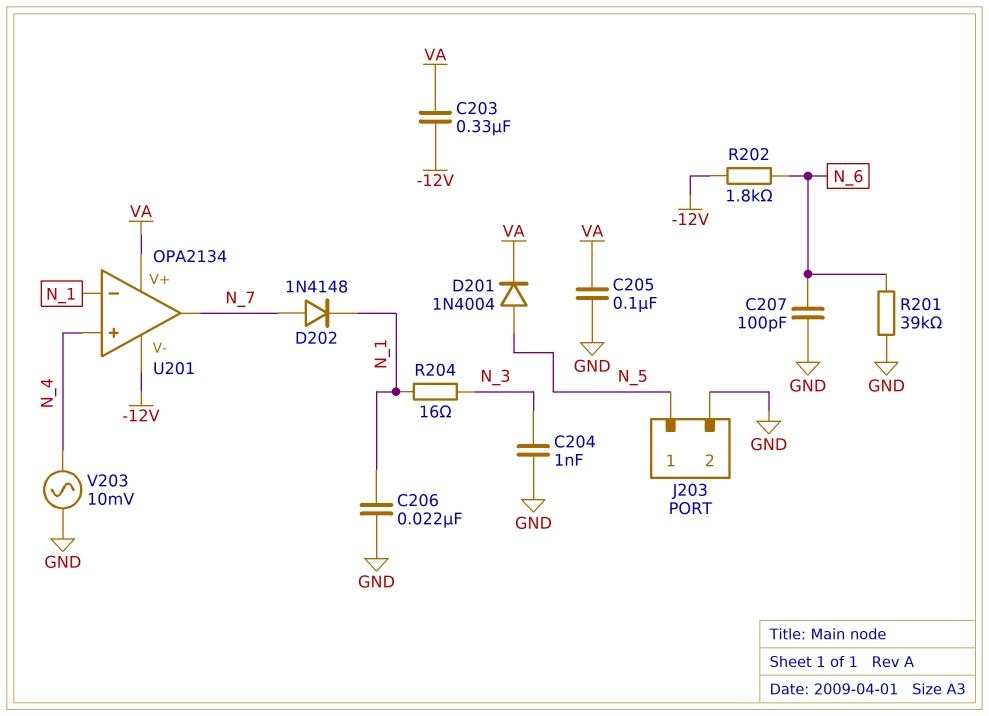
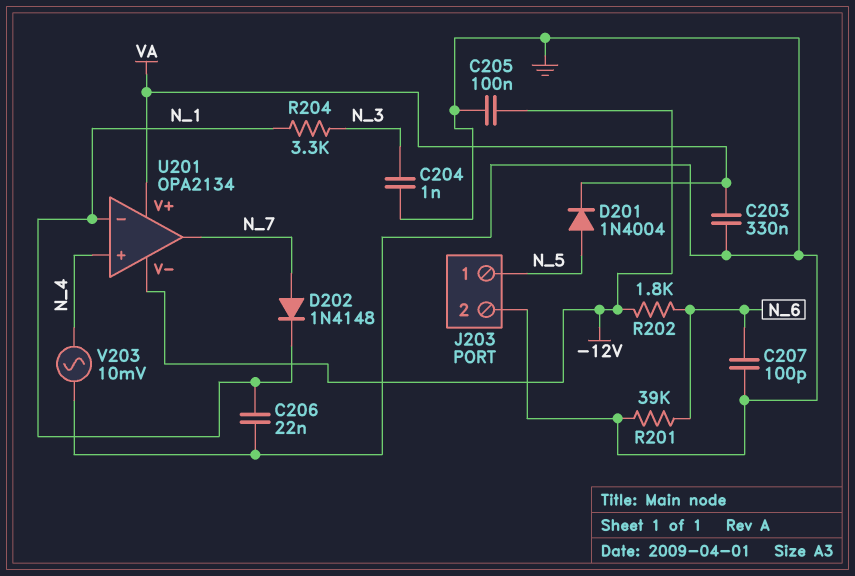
C203: 330nF (-12V, VA) -> 330nF (GND, VA)
C205: 100nF (GND, VA) -> 100nF (-12V, GND)
R204: 16 (N_1, N_3) -> 3.3k (N_1, N_3)

